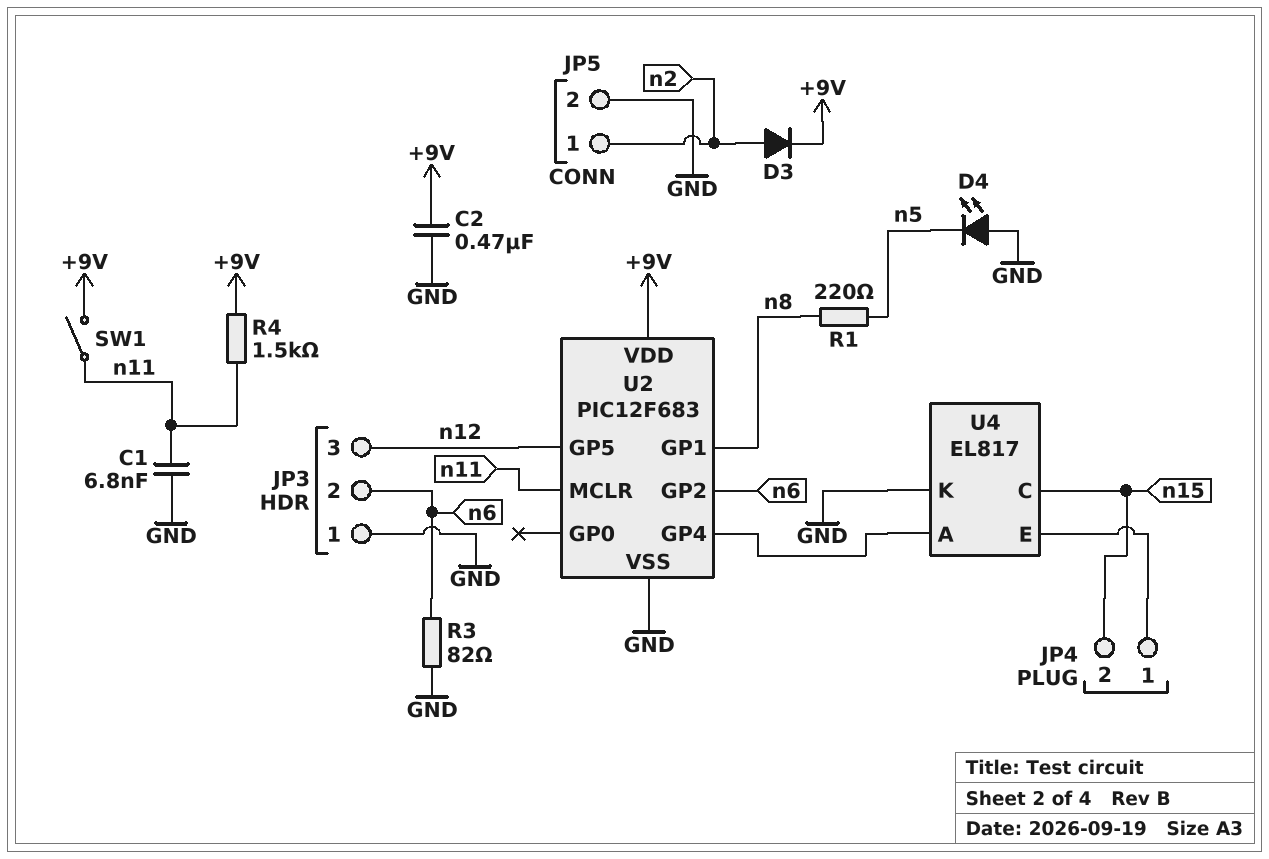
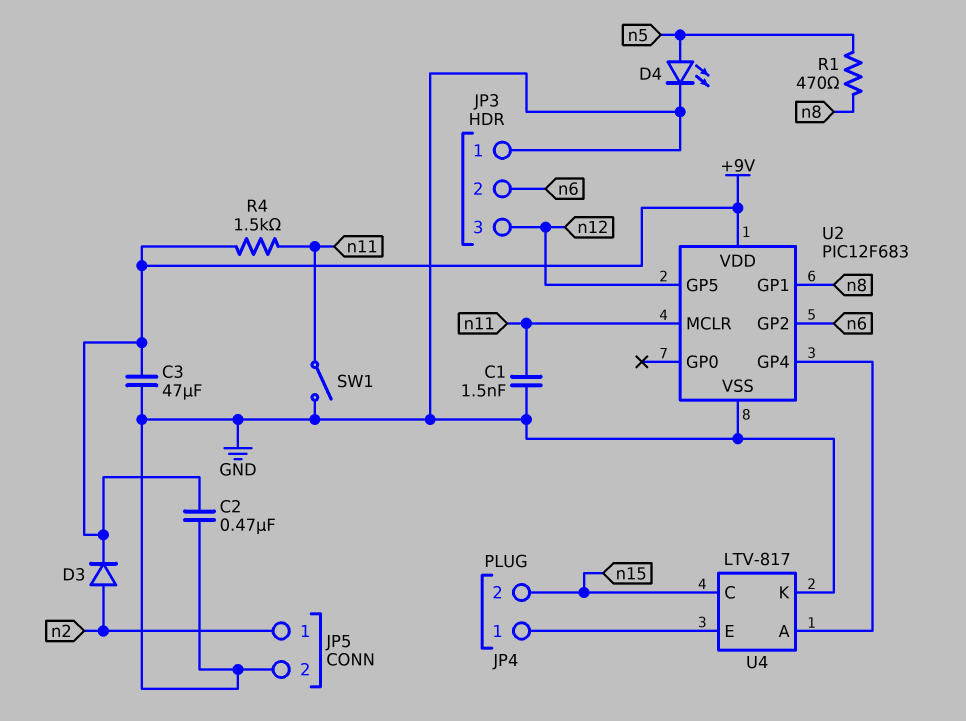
C1: 6.8nF (GND, n11) -> 1.5nF (GND, n11)
C3: none -> 47uF (+9V, GND)
D4: LED (A GND, K n5) -> LED (A n5, K GND)
R1: 220 (n5, n8) -> 470 (n5, n8)
R3: 82 (GND, n6) -> none
SW1: switch (+9V, n11) -> switch (GND, n11)
U4: EL817 -> LTV-817

